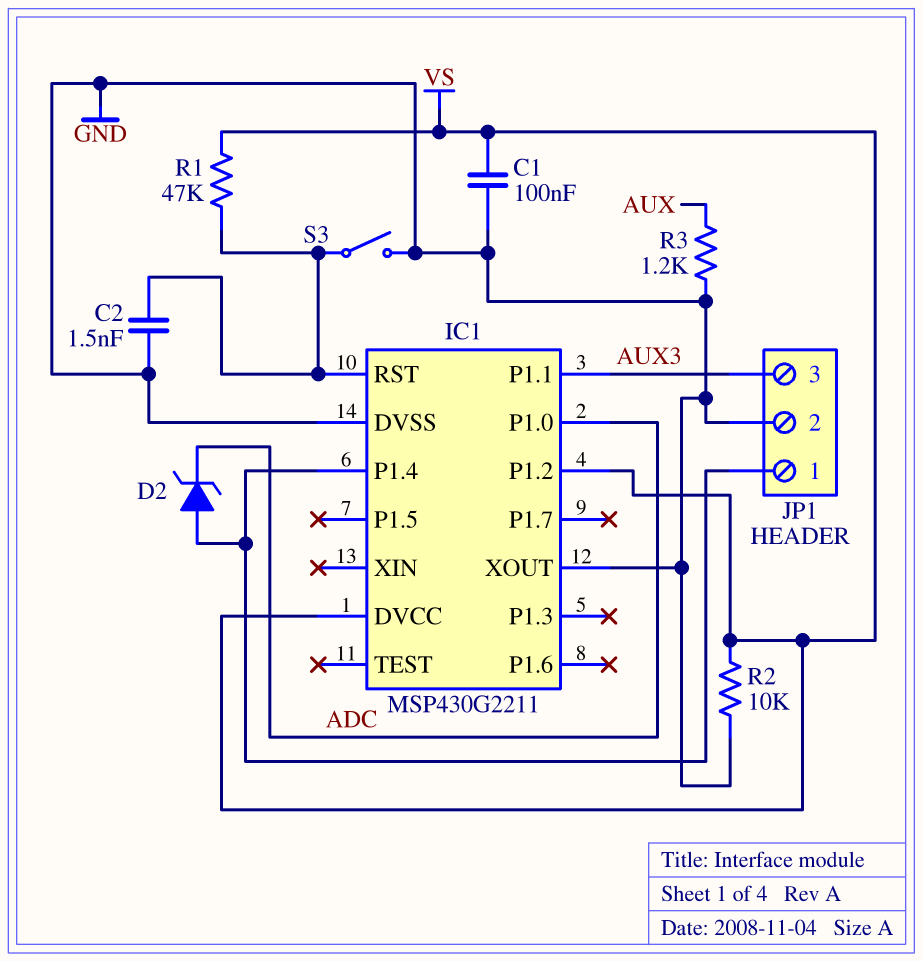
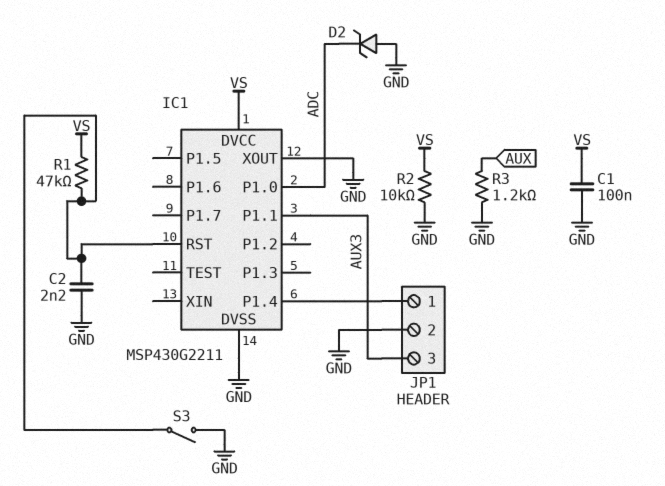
C2: 1.5nF (GND, IC1/RST) -> 2.2nF (GND, IC1/RST)
D2: zener (A IC1/P1.4, K ADC) -> zener (A GND, K ADC)
IC1 pin P1.2: VS -> none

